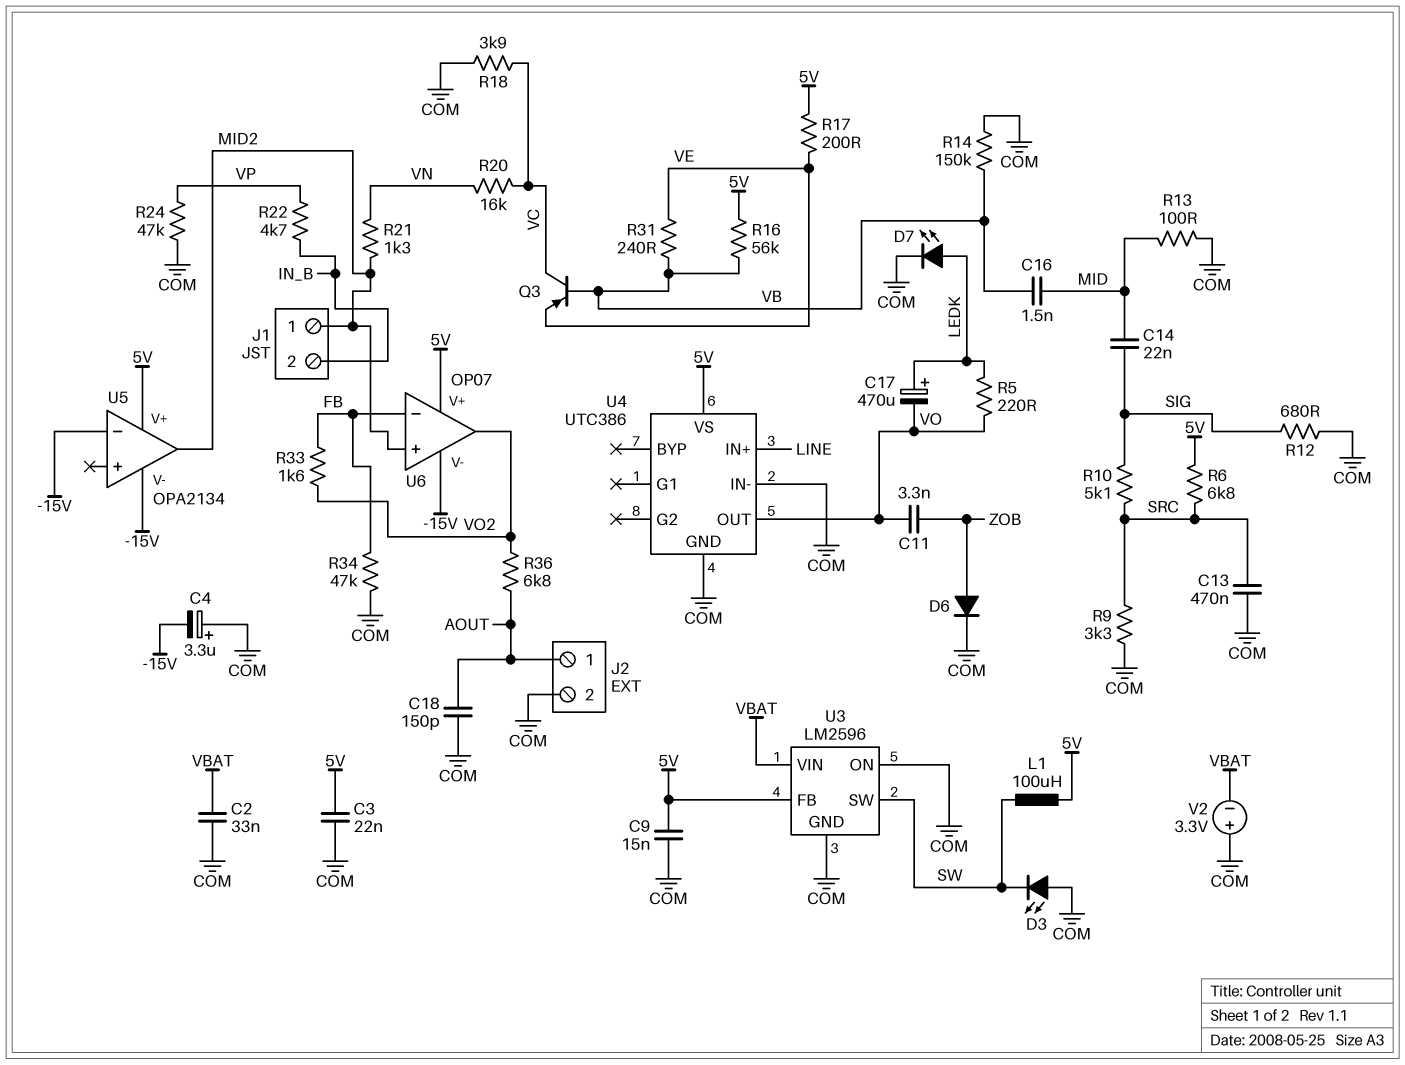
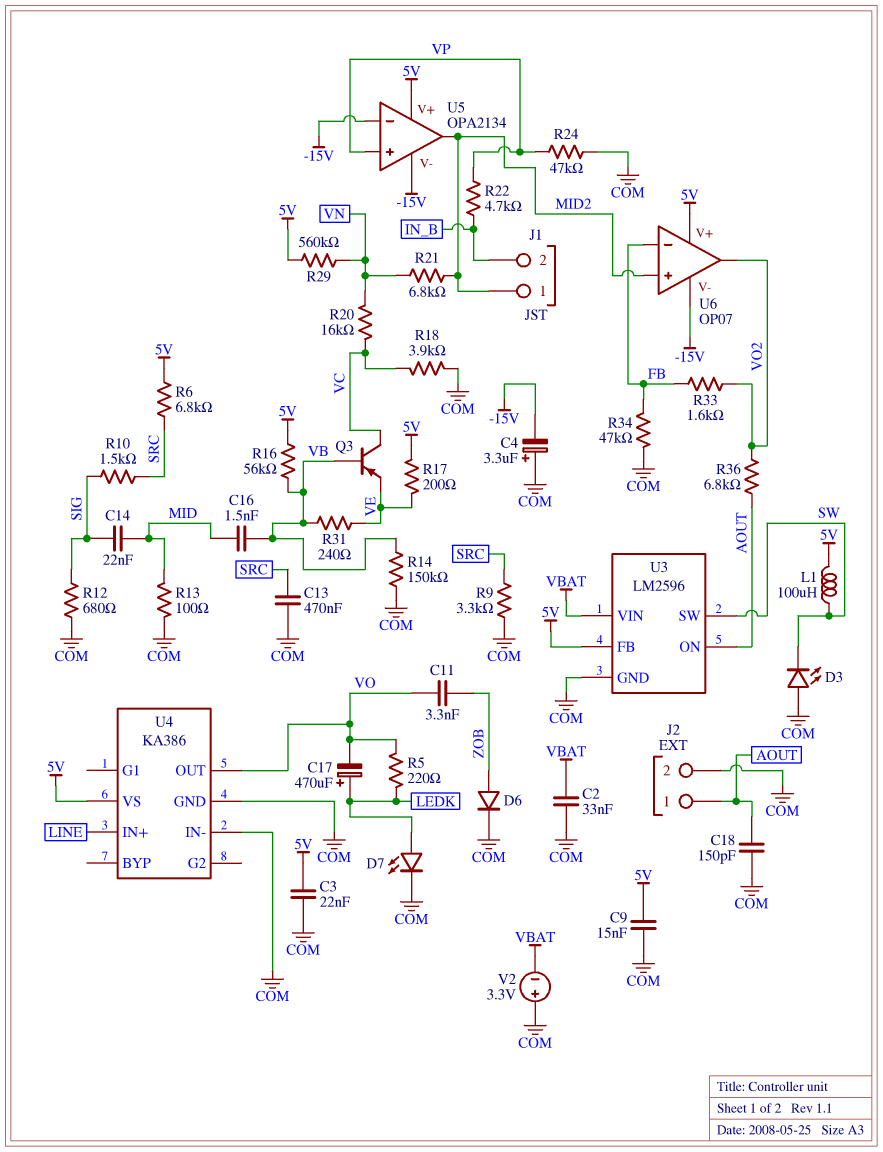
R10: 5.1k (SIG, SRC) -> 1.5k (SIG, SRC)
R21: 1.3k (MID2, VN) -> 6.8k (MID2, VN)
R29: none -> 560k (5V, VN)
U3 pin ON: COM -> AOUT
U4: UTC386 -> KA386
U5 pin in+: none -> VP

